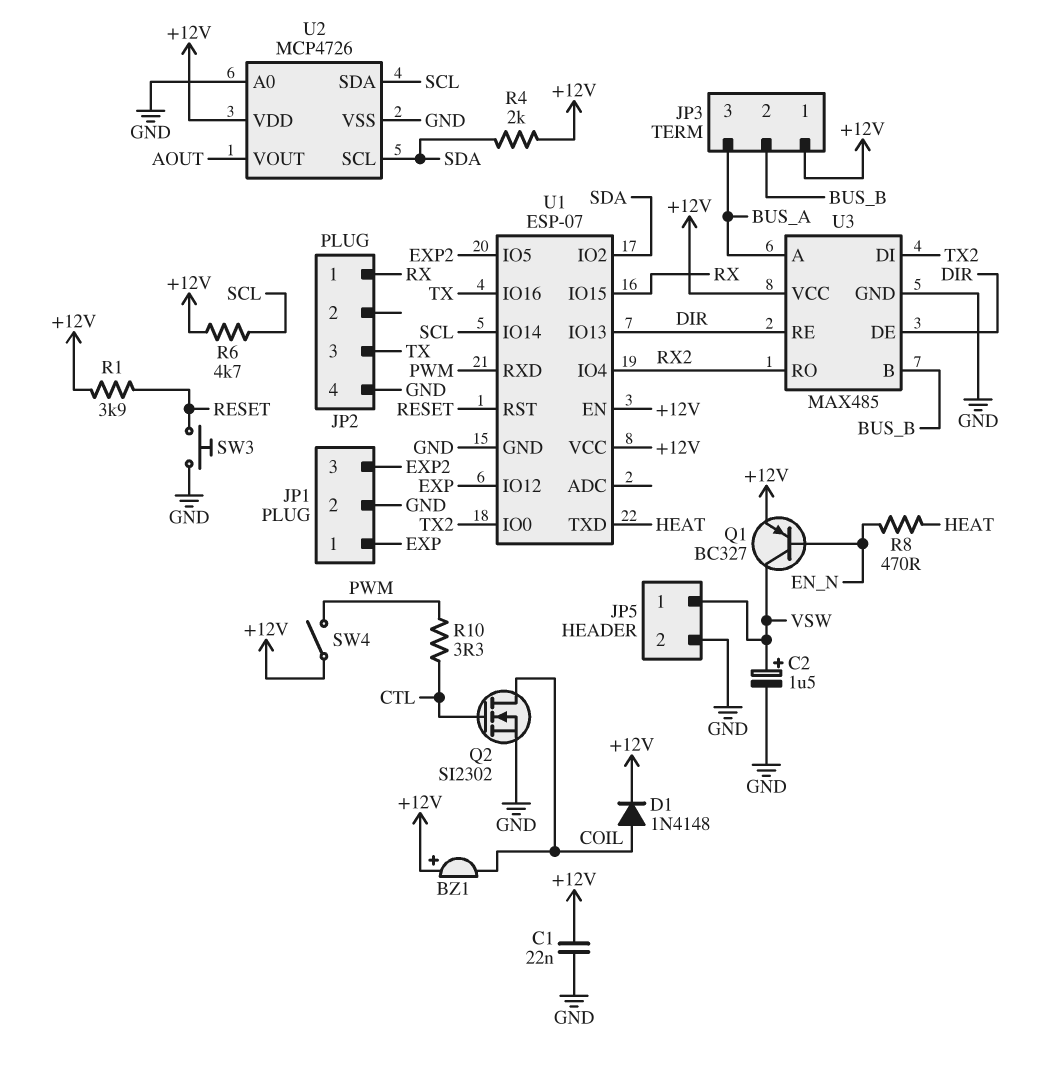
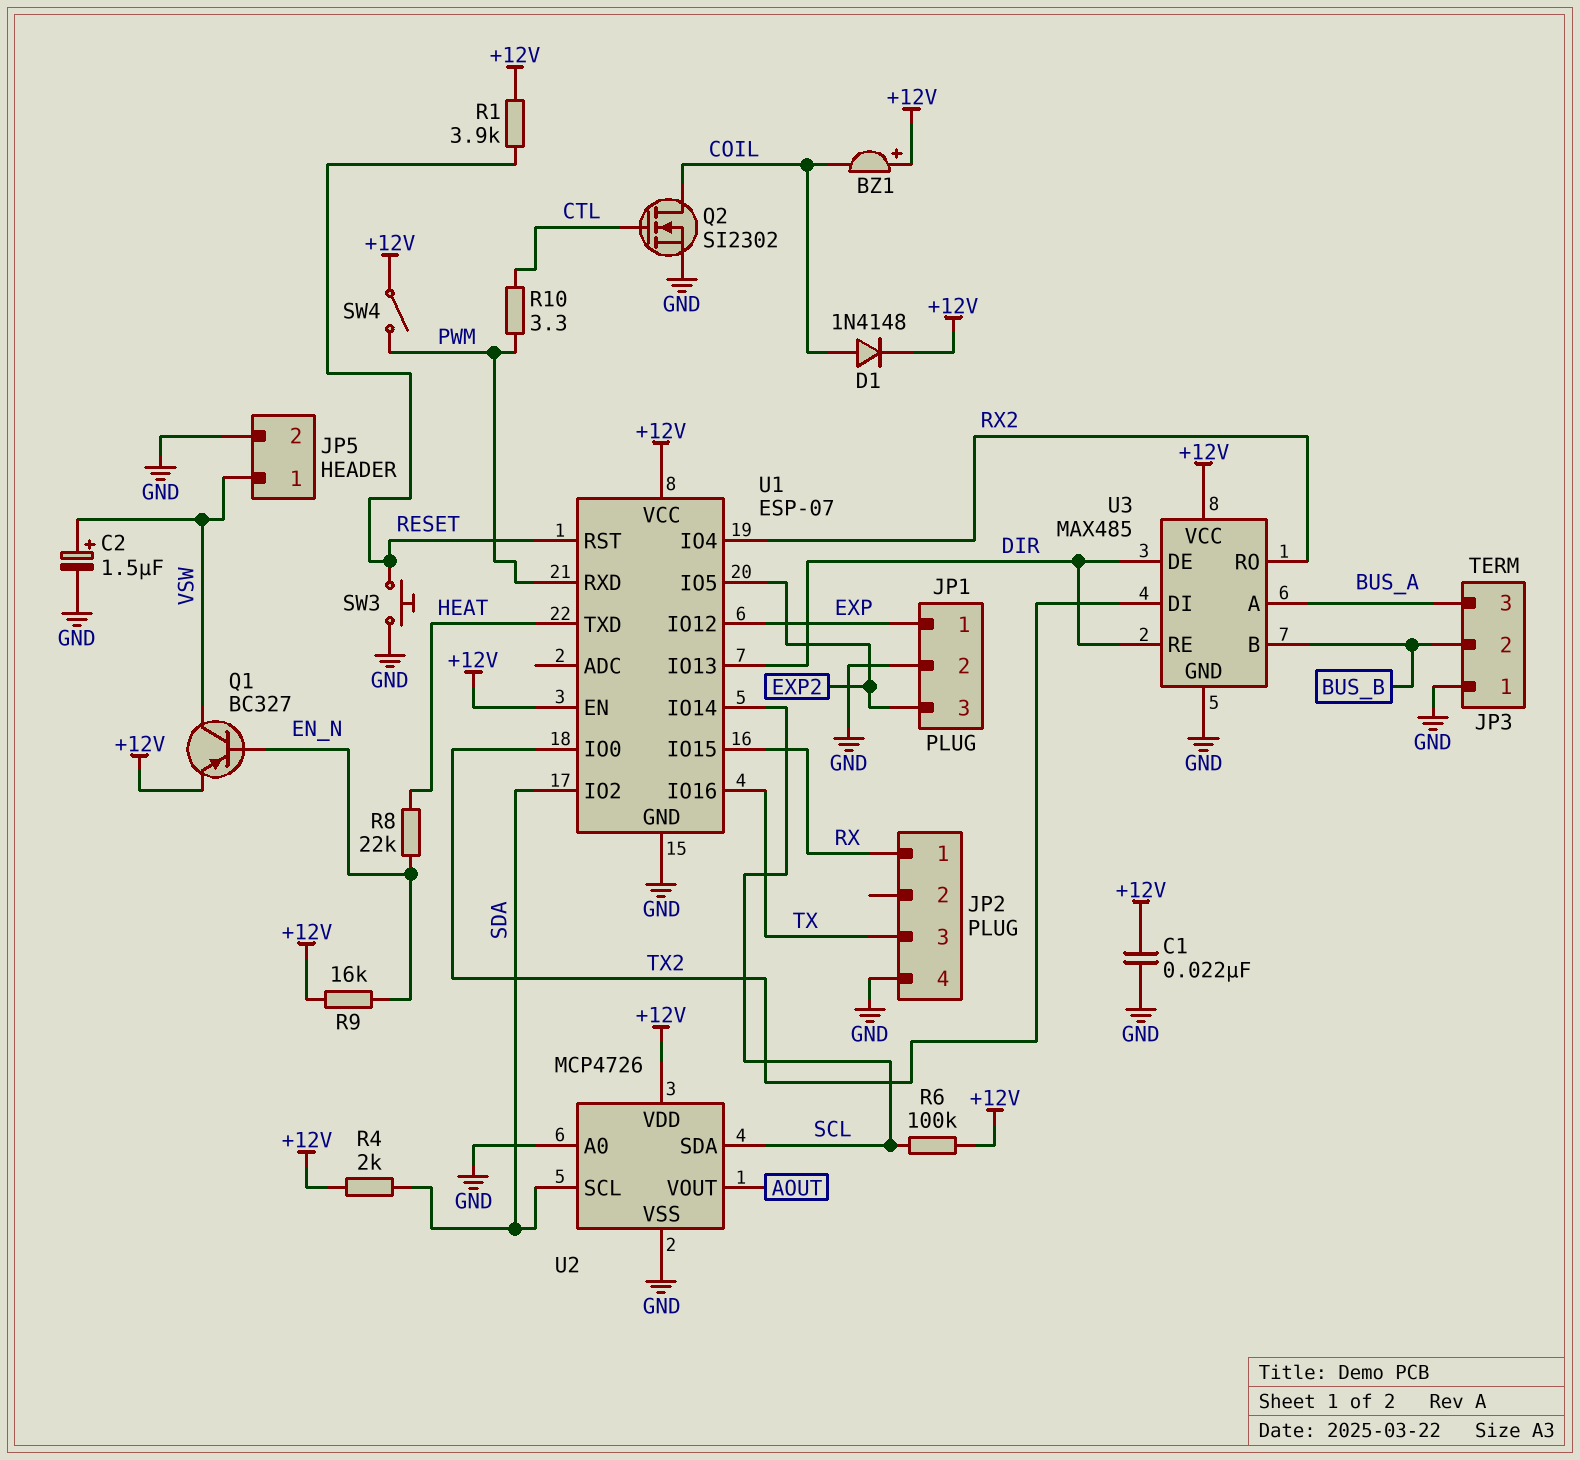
JP3 pin 1: +12V -> GND
R6: 4.7k (+12V, SCL) -> 100k (+12V, SCL)
R8: 470 (EN_N, HEAT) -> 22k (EN_N, HEAT)
R9: none -> 16k (+12V, EN_N)

